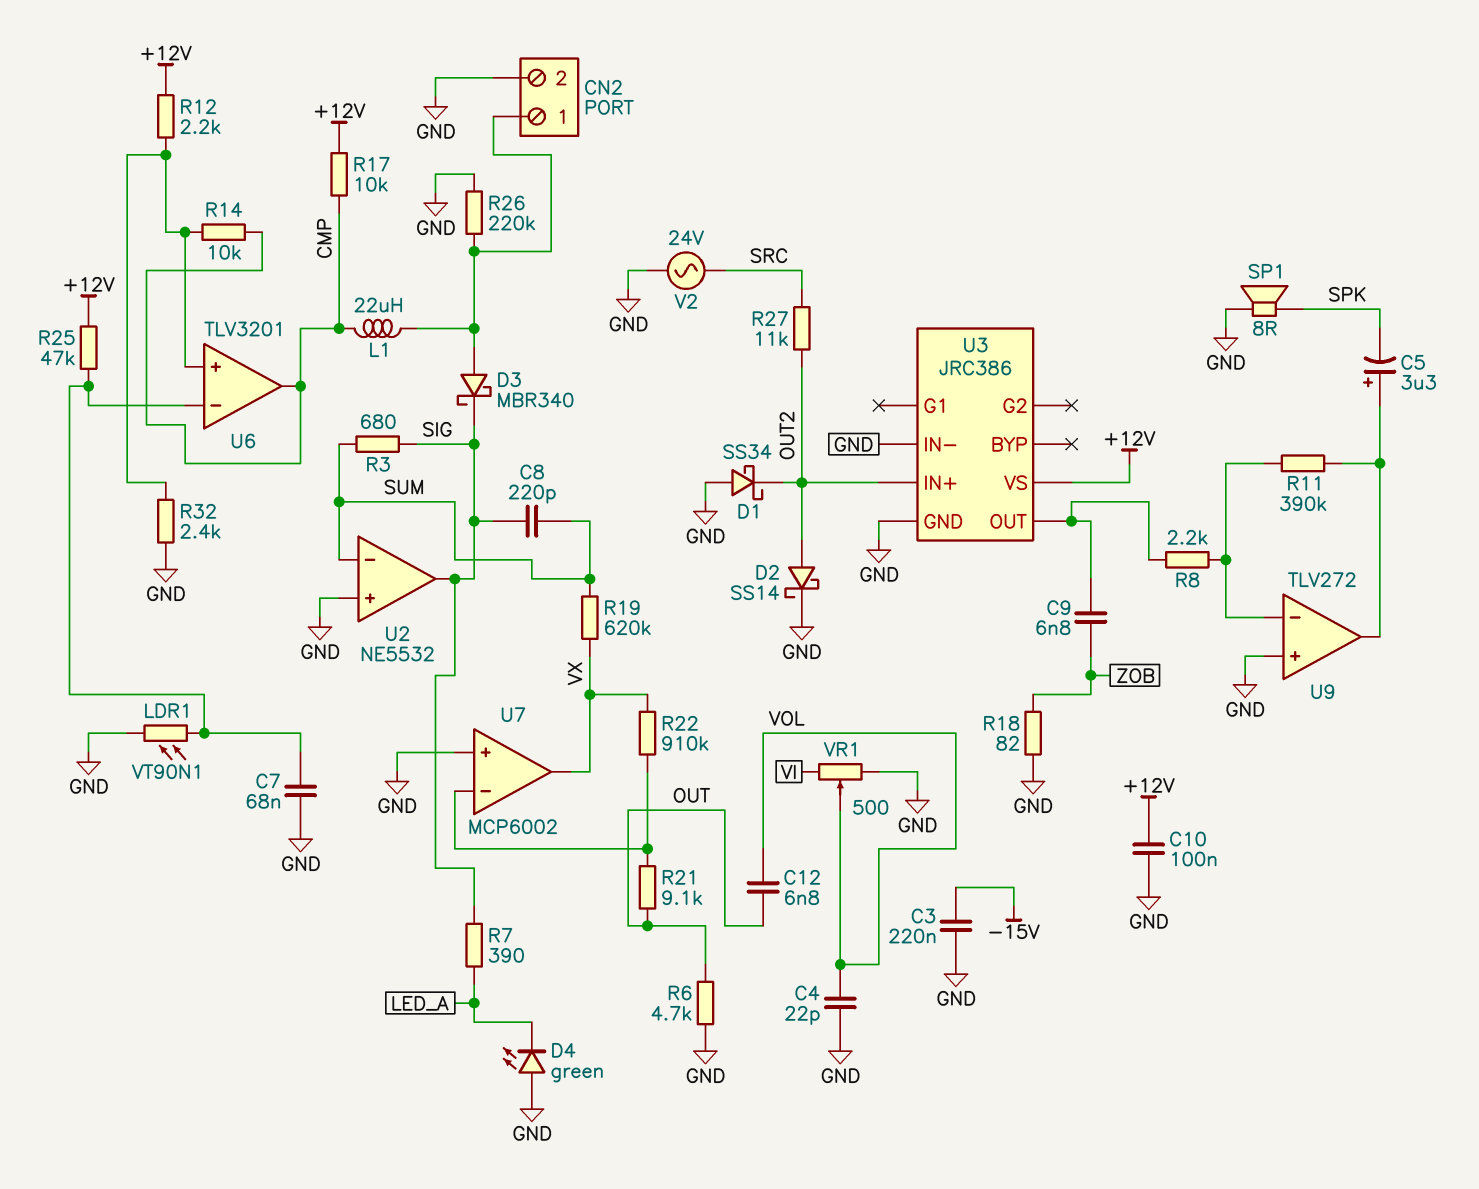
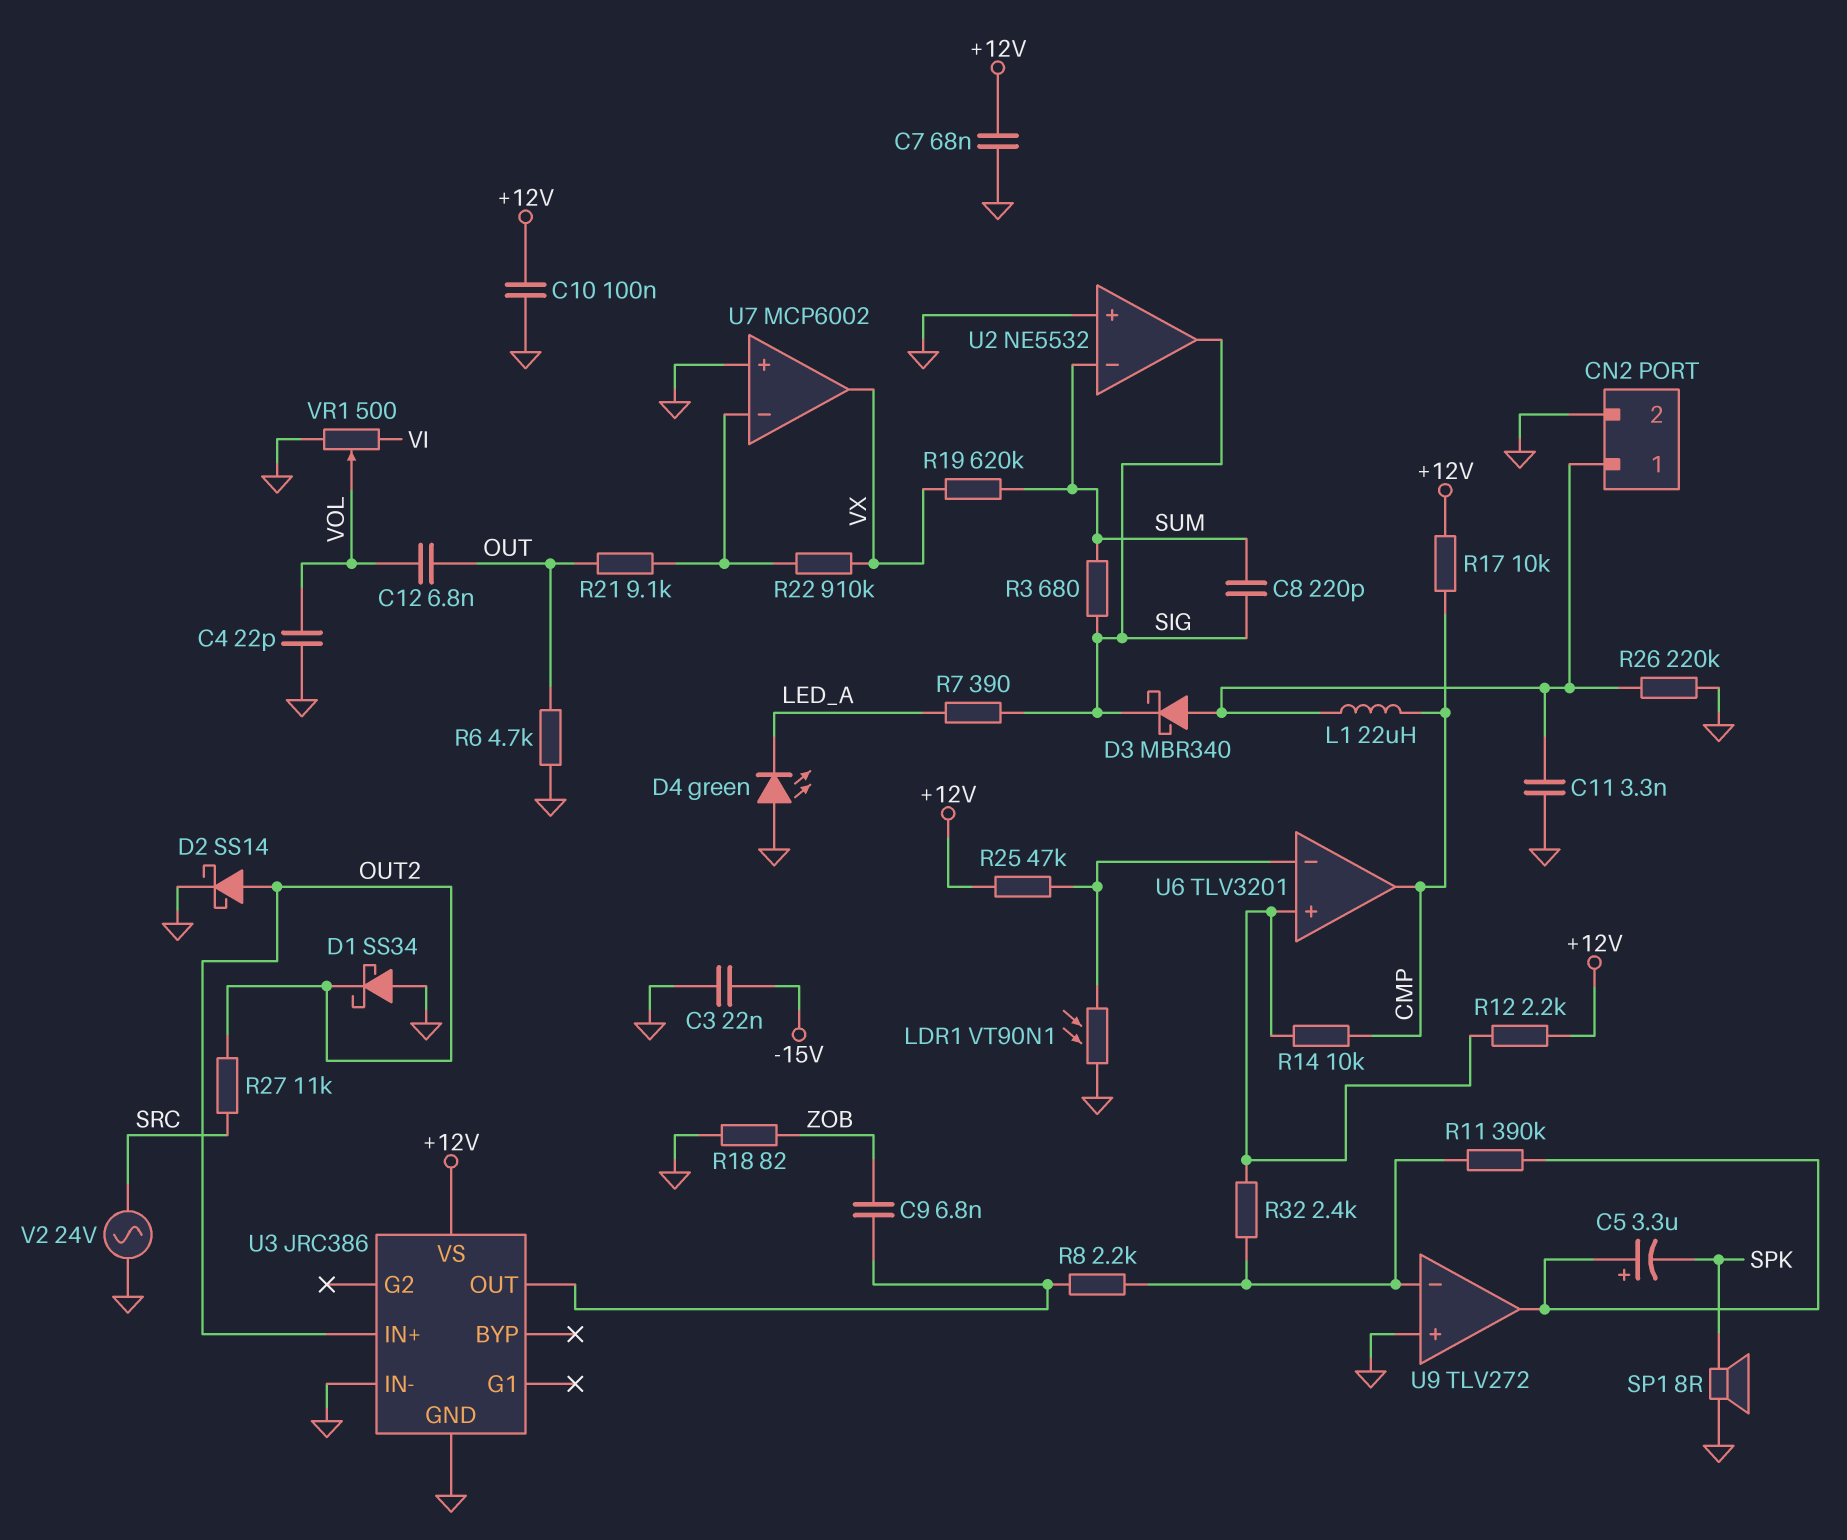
C3: 220nF (-15V, GND) -> 22nF (-15V, GND)
C7: 68nF (GND, U6/in-) -> 68nF (+12V, GND)
C11: none -> 3.3nF (CN2/1, GND)
R32: 2.4k (GND, U6/in+) -> 2.4k (U6/in+, U9/in-)

